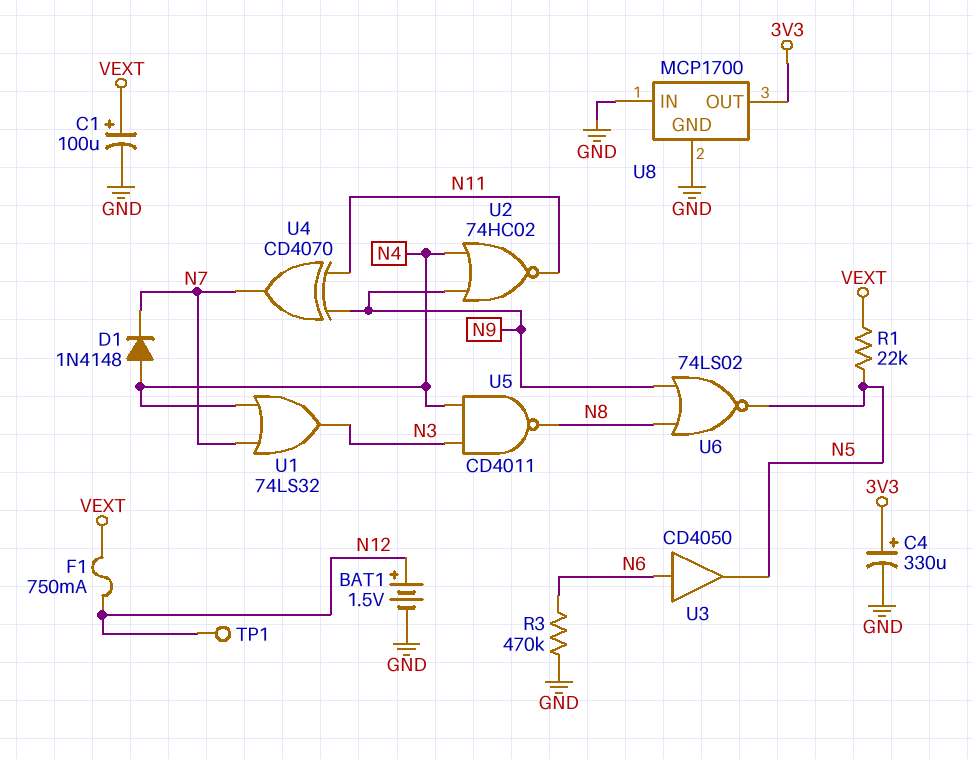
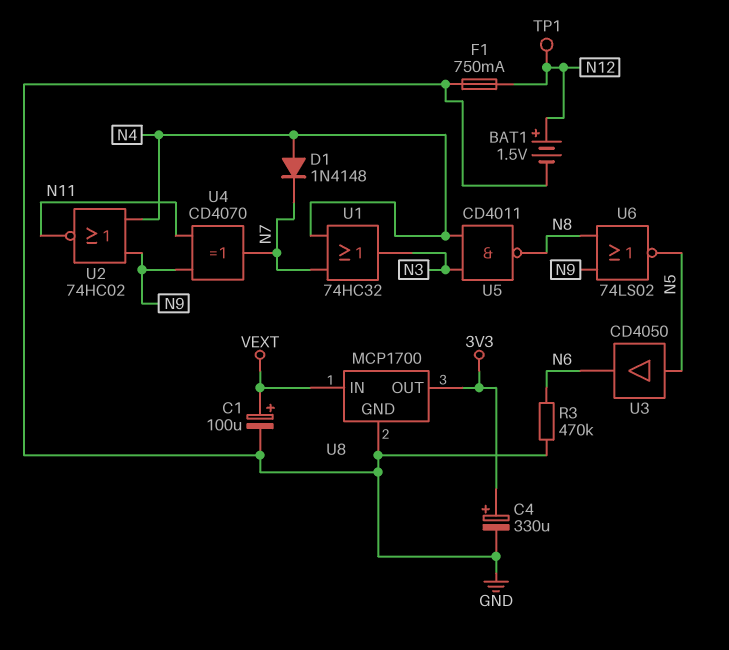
F1: 750mA (N12, VEXT) -> 750mA (GND, N12)
R1: 22k (N5, VEXT) -> none
U1: OR 74LS32 (in N4, in N7, out N3) -> OR 74HC32 (in N4, in N7, out N3)
U3: buffer CD4050 (in N6, out N5) -> buffer CD4050 (in N5, out N6)
U8 pin IN: GND -> VEXT

